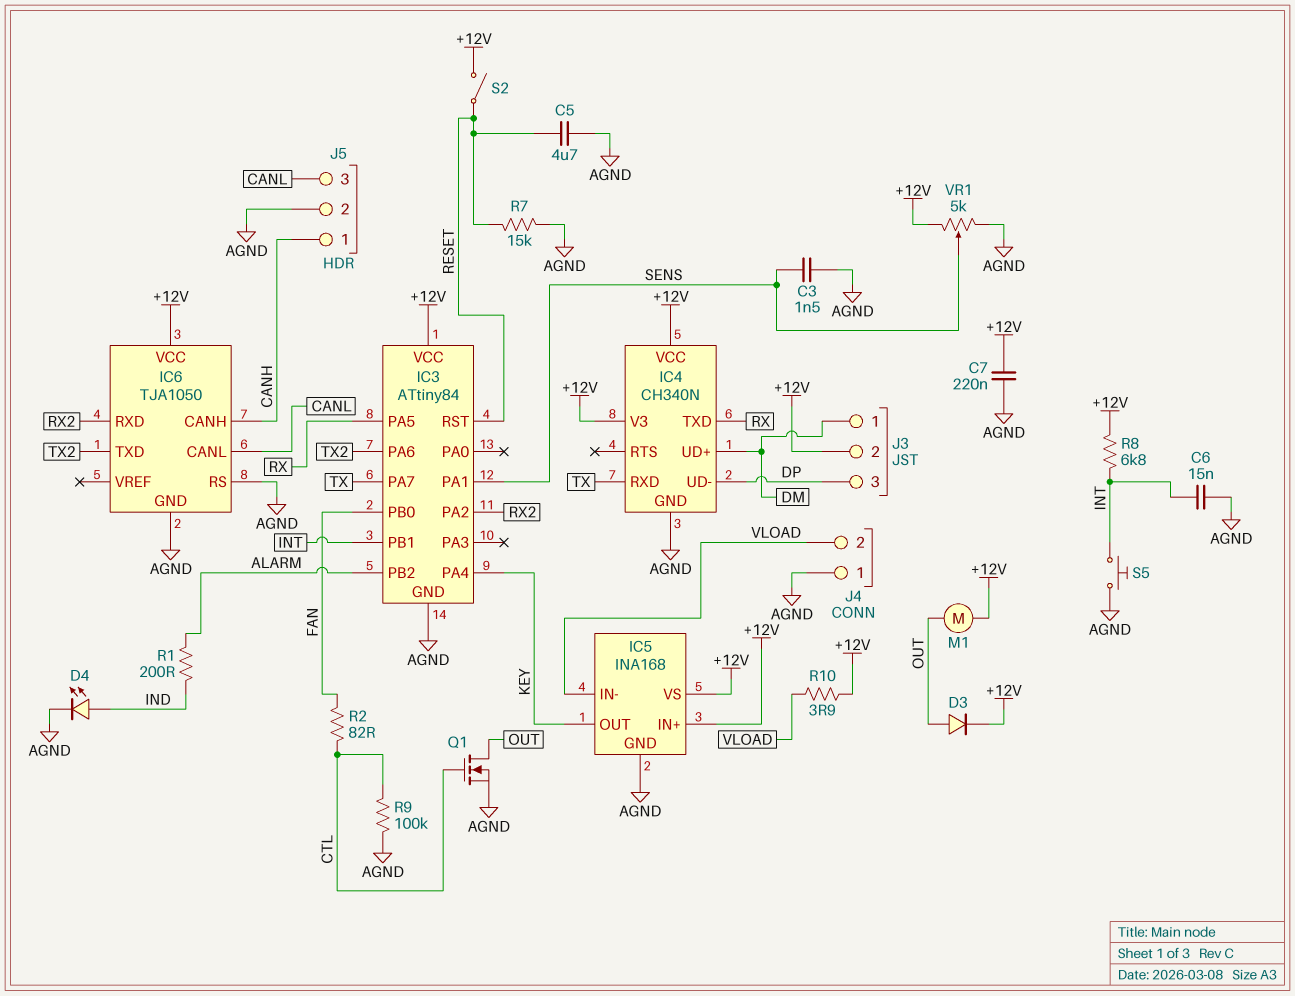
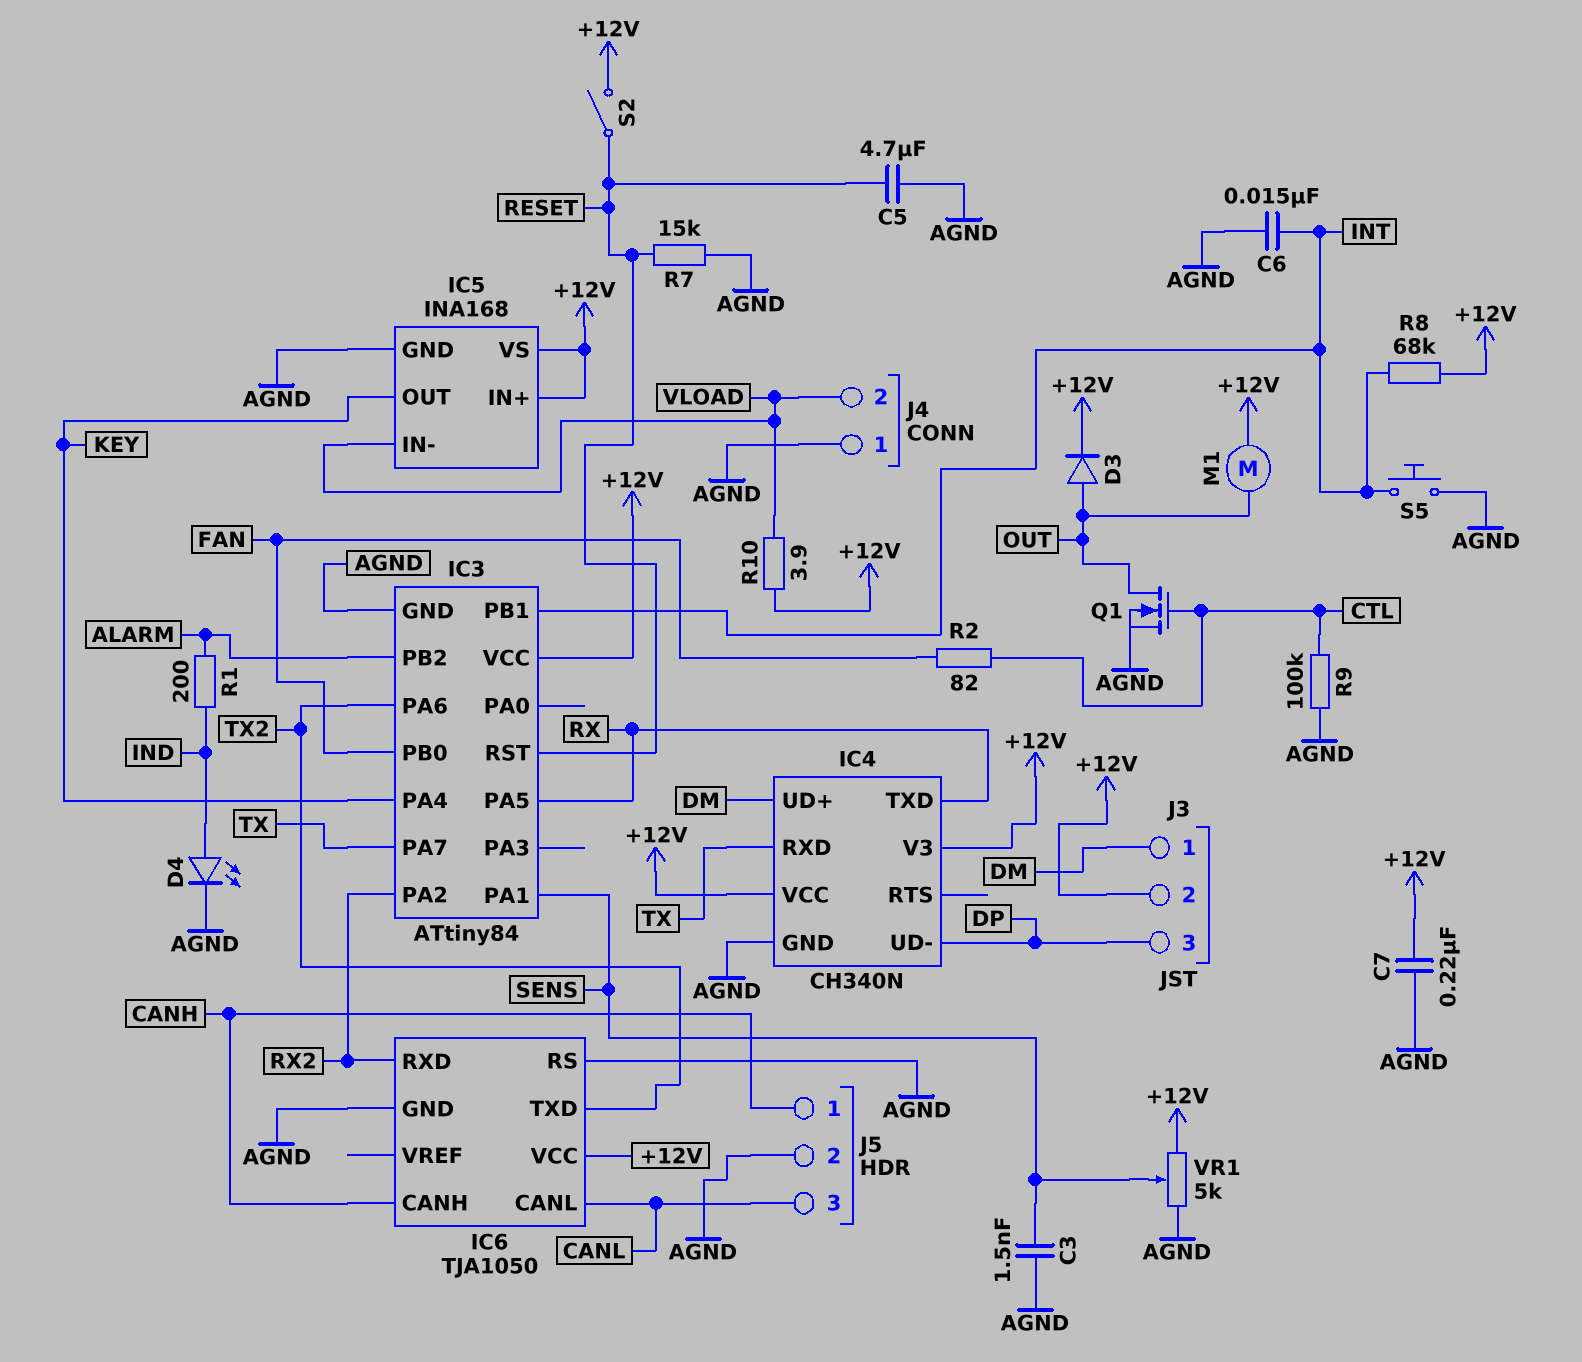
R8: 6.8k (+12V, INT) -> 68k (+12V, INT)

